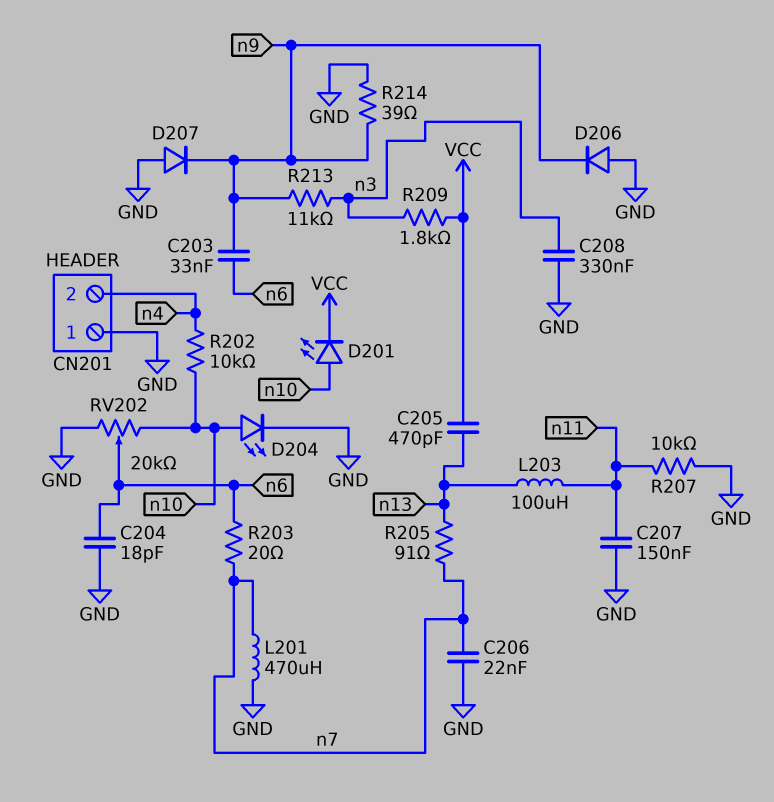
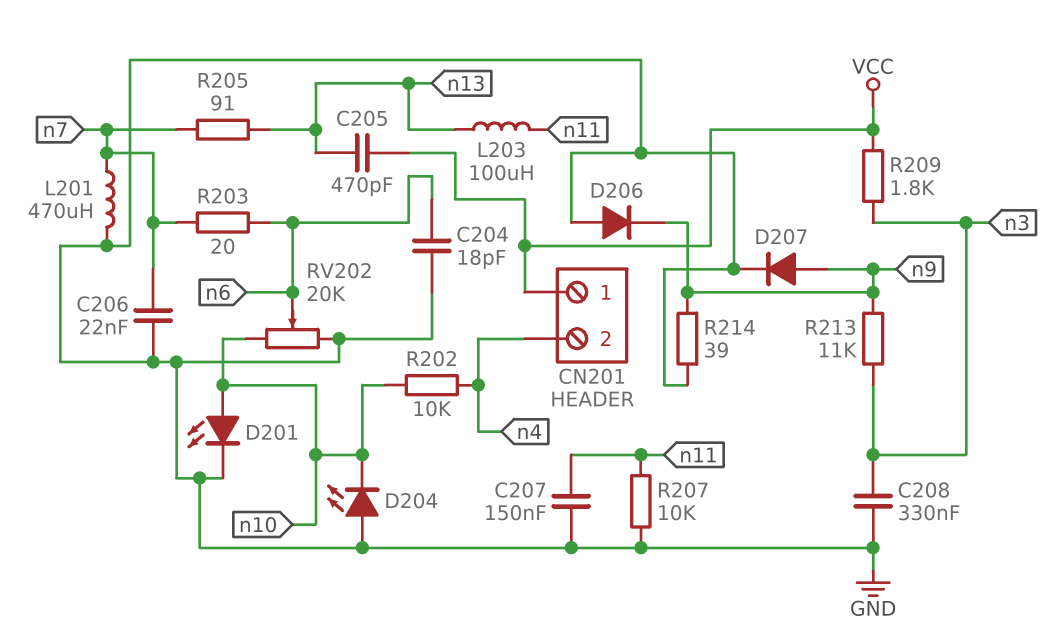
C203: 33nF (n6, n9) -> none
CN201 pin 1: GND -> VCC
D201: LED (A n10, K VCC) -> LED (A n10, K GND)
D204: LED (A n10, K GND) -> LED (A GND, K n10)
D207: diode (A GND, K n9) -> diode (A n9, K GND)

